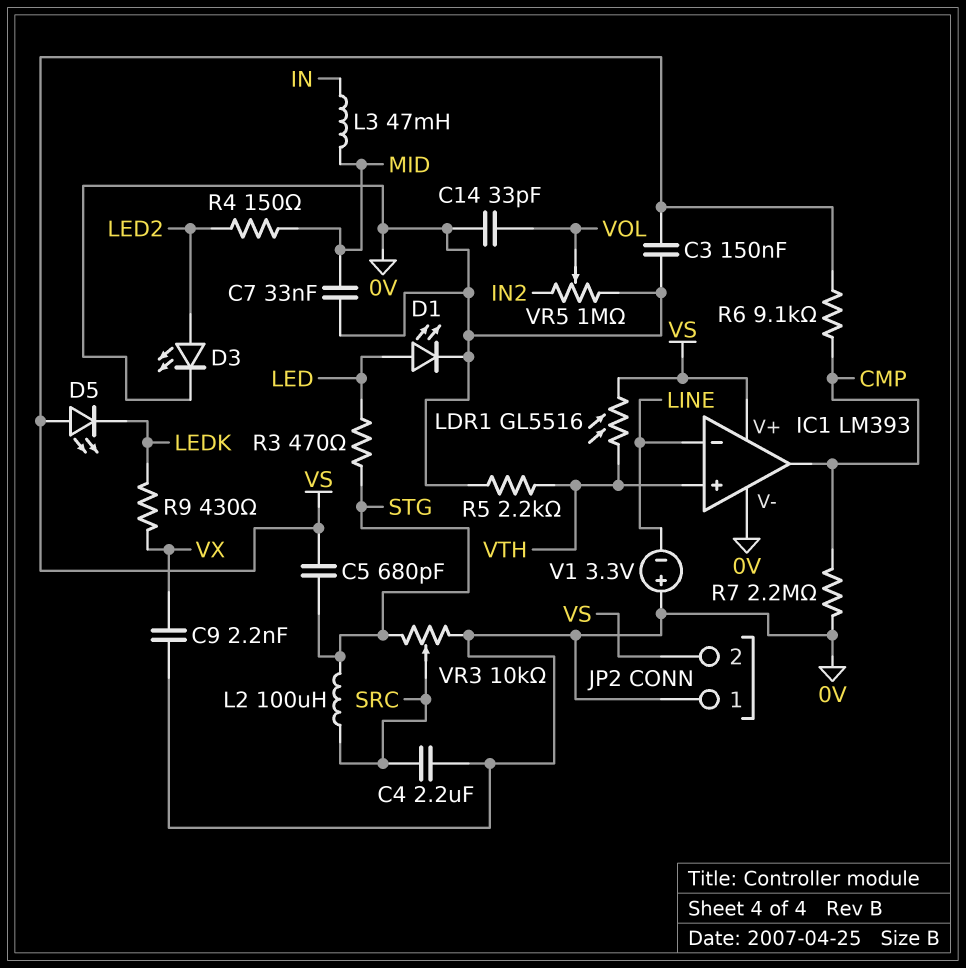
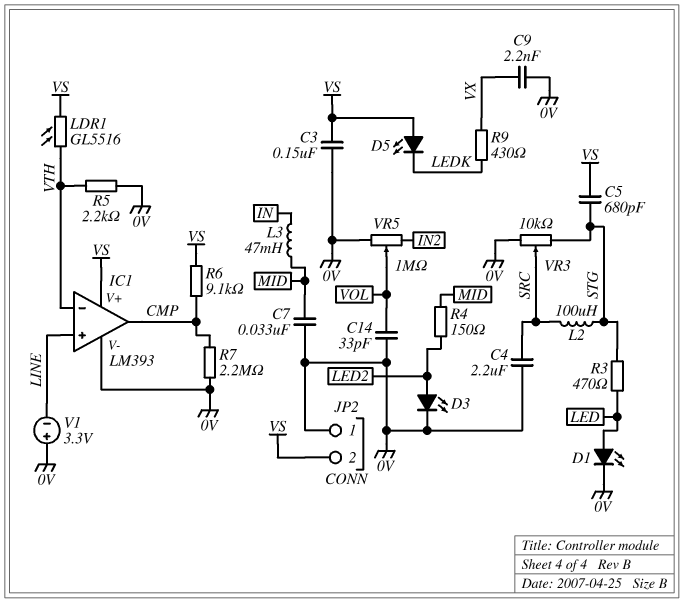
IC1 pin in+: VTH -> LINE
IC1 pin in-: LINE -> VTH

